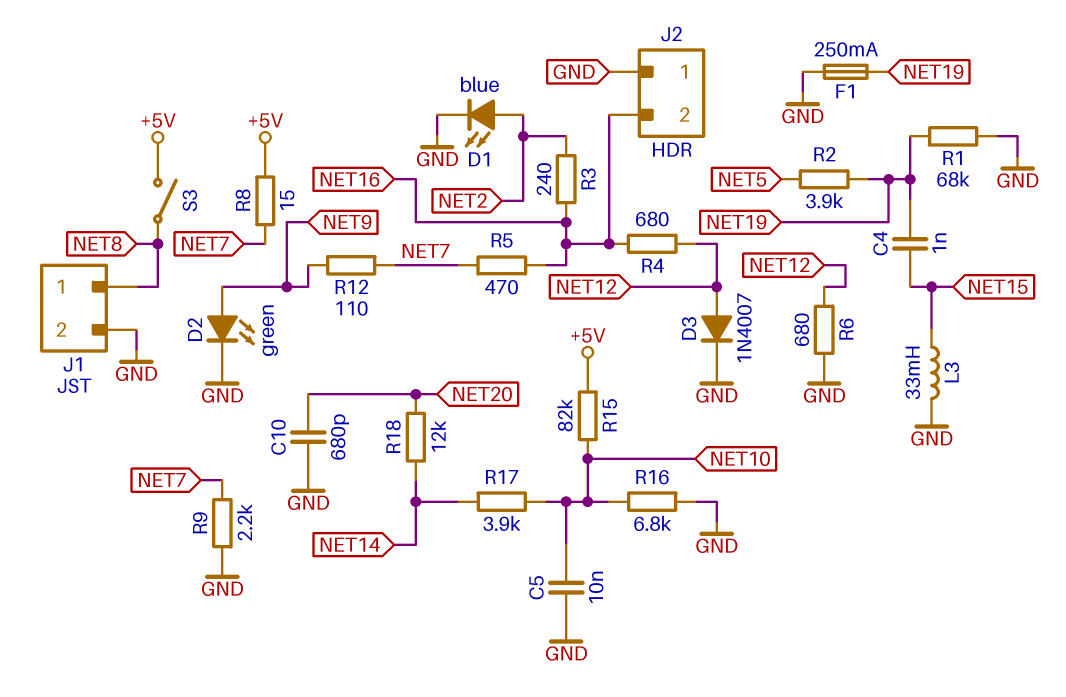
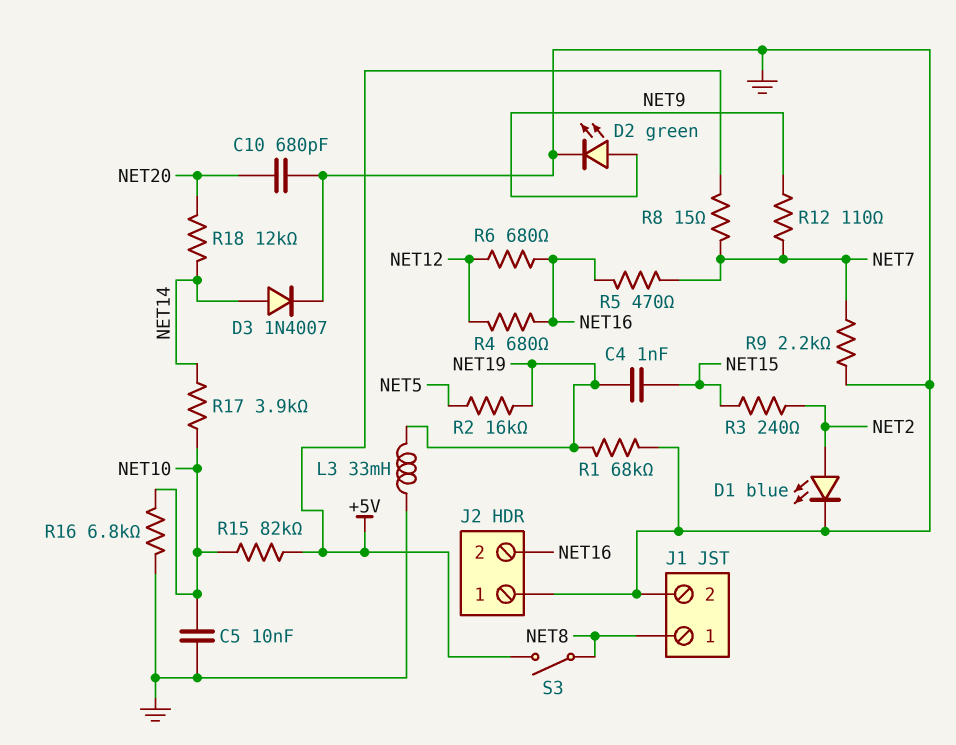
D3: diode 1N4007 (A NET12, K GND) -> diode 1N4007 (A NET14, K GND)
F1: 250mA (GND, NET19) -> none
L3: 33mH (GND, NET15) -> 33mH (GND, NET19)
R2: 3.9k (NET5, NET19) -> 16k (NET5, NET19)
R3: 240 (NET2, NET16) -> 240 (NET2, NET15)
R6: 680 (GND, NET12) -> 680 (NET12, NET16)

